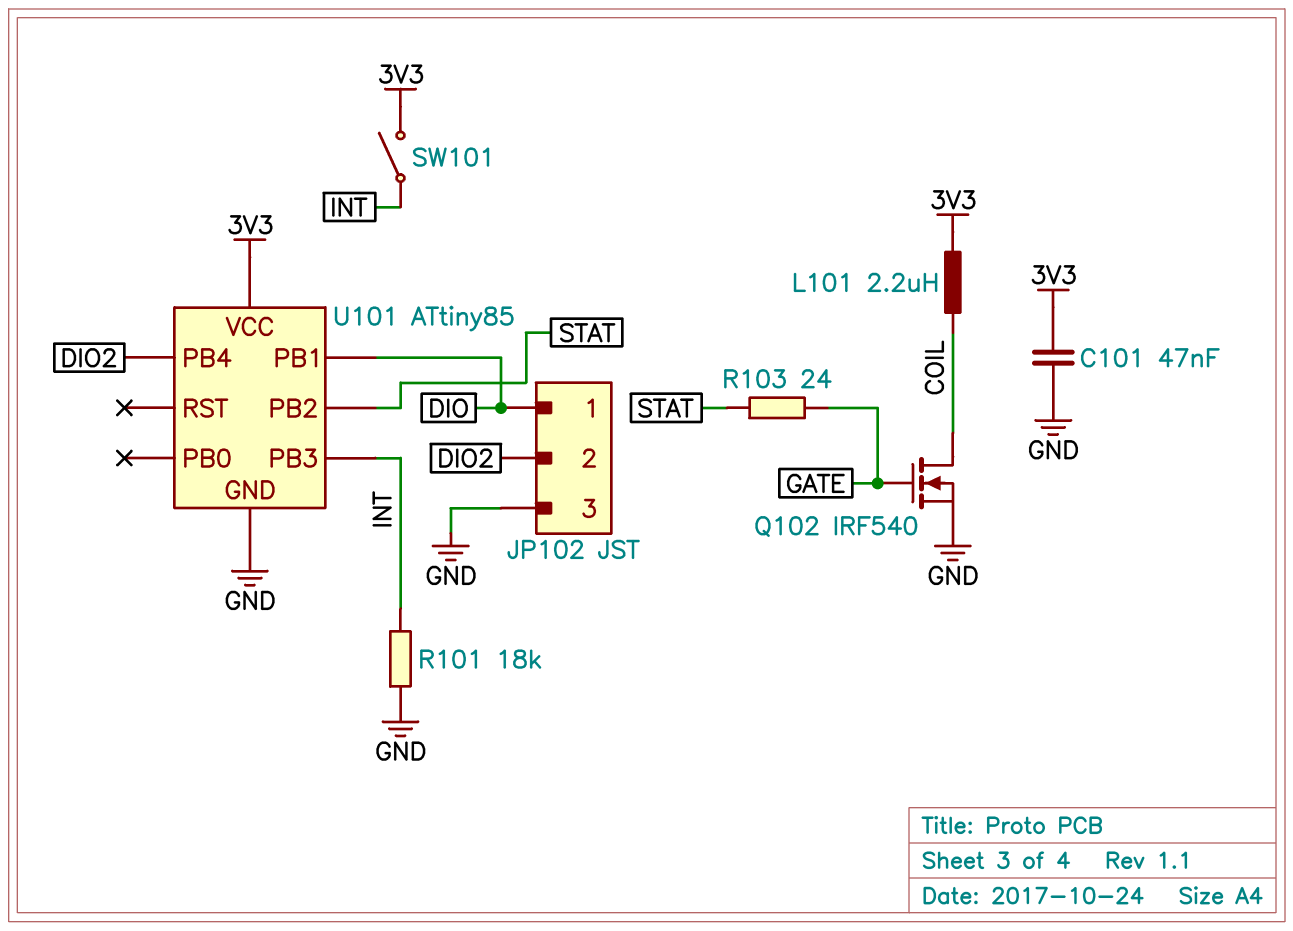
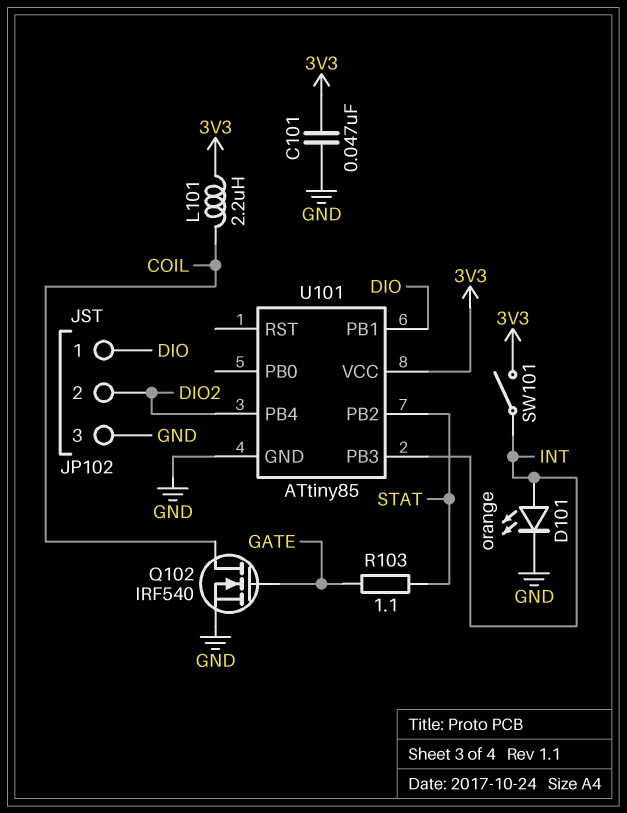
D101: none -> LED orange (A INT, K GND)
R101: 18k (GND, INT) -> none
R103: 24 (GATE, STAT) -> 1.1 (GATE, STAT)

